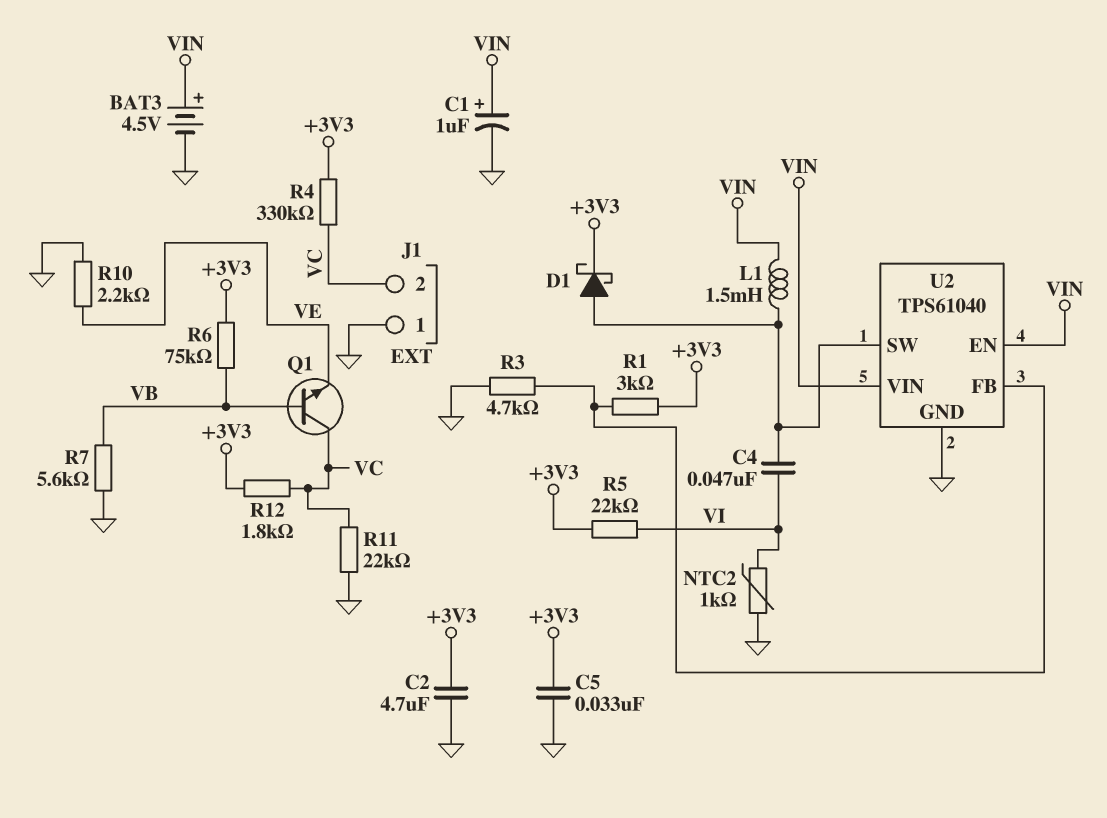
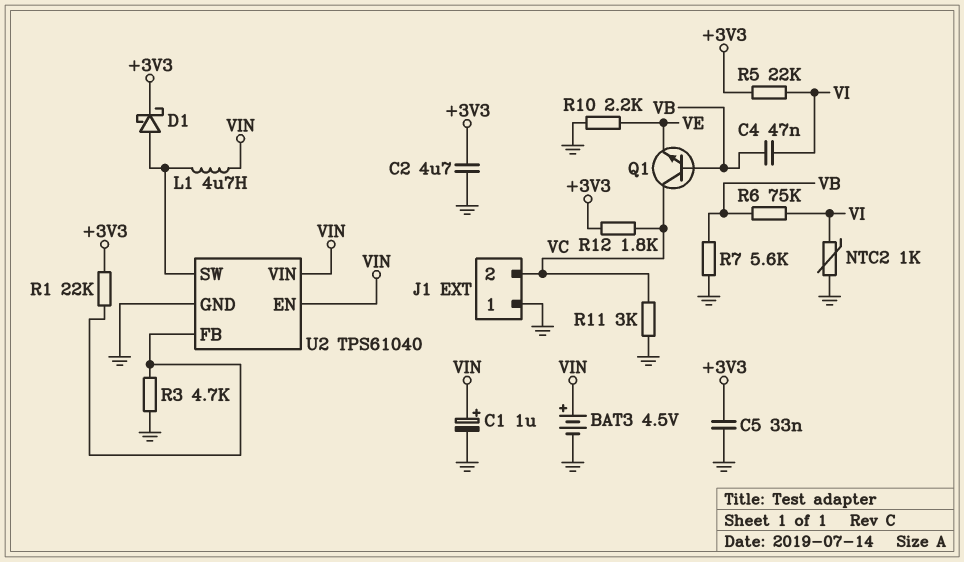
C4: 47nF (U2/SW, VI) -> 47nF (VB, VI)
L1: 1.5mH (U2/SW, VIN) -> 4.7uH (U2/SW, VIN)
R1: 3k (+3V3, U2/FB) -> 22k (+3V3, U2/FB)
R4: 330k (+3V3, VC) -> none
R6: 75k (+3V3, VB) -> 75k (VB, VI)
R11: 22k (GND, VC) -> 3k (GND, VC)

